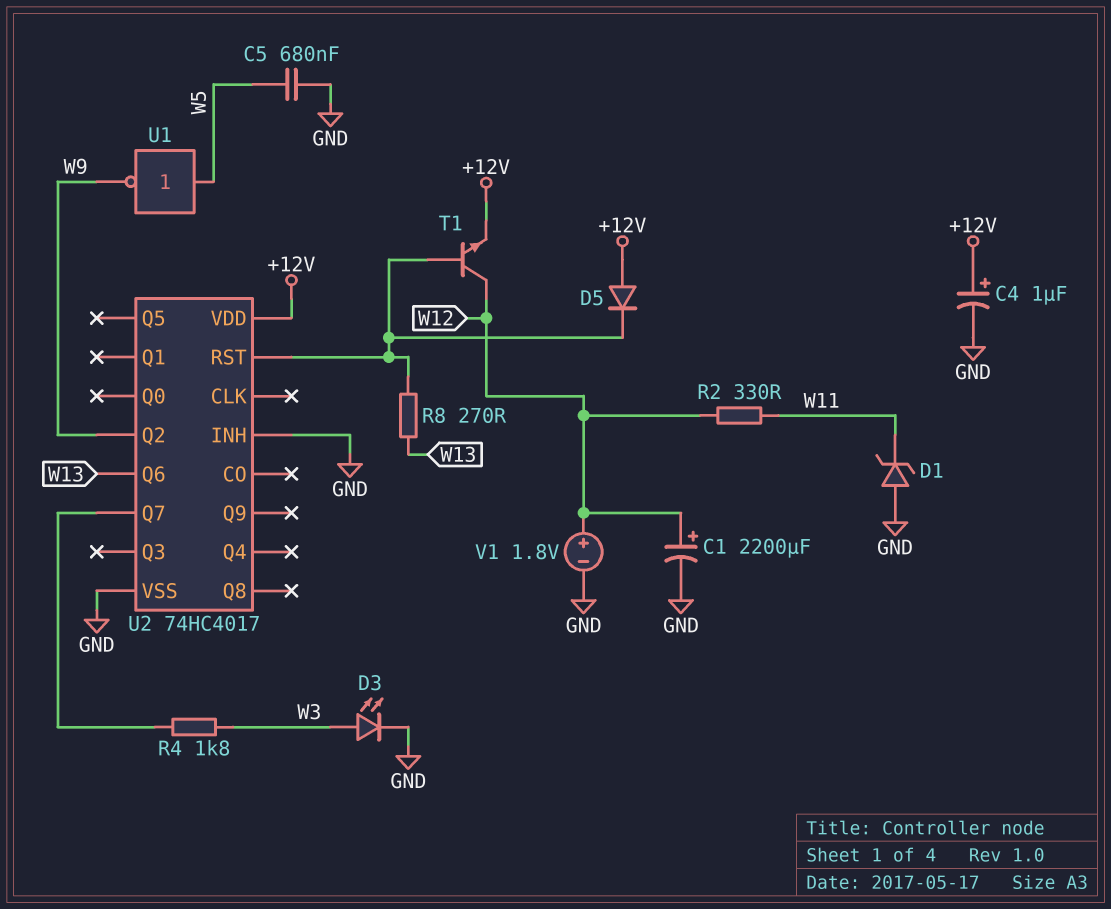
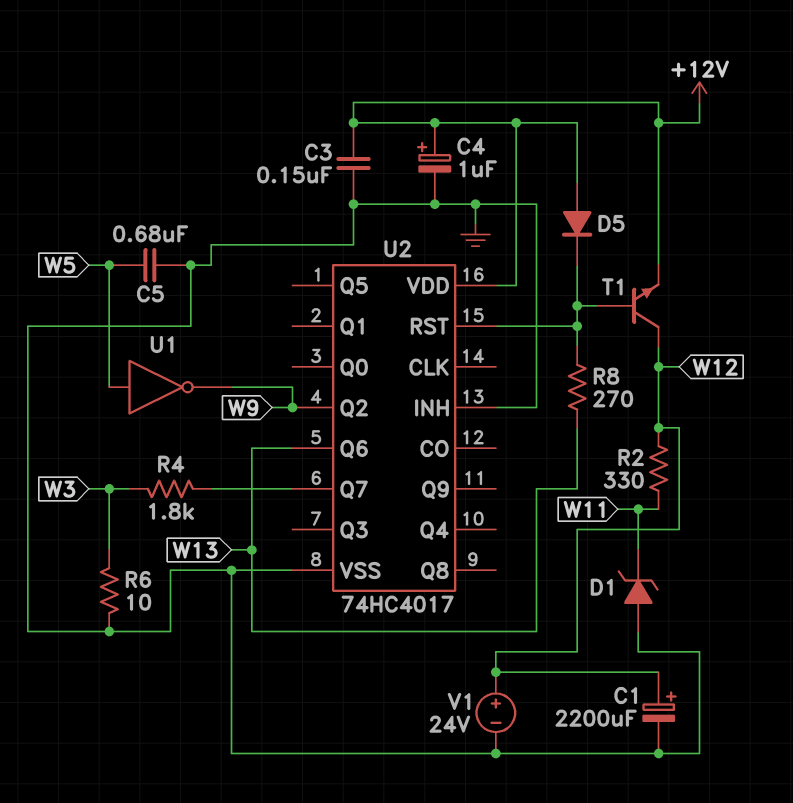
C3: none -> 150nF (+12V, GND)
D3: LED (A W3, K GND) -> none
R6: none -> 10 (GND, W3)
V1: 1.8V (plus W12, minus GND) -> 24V (plus W12, minus GND)

